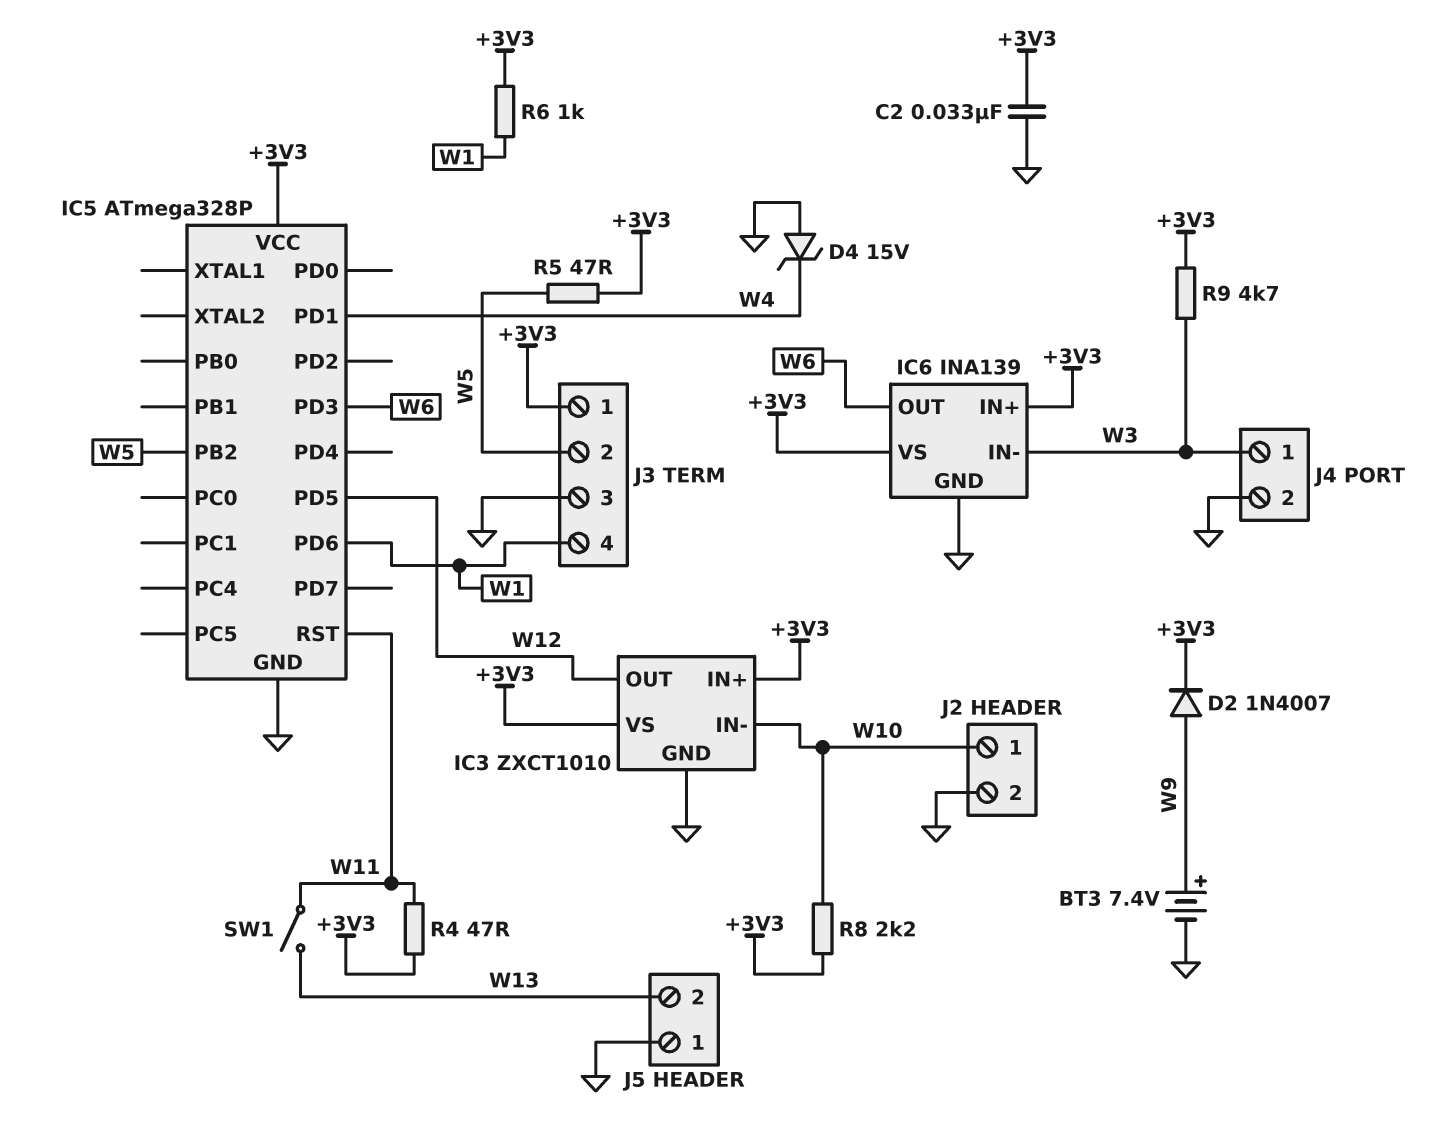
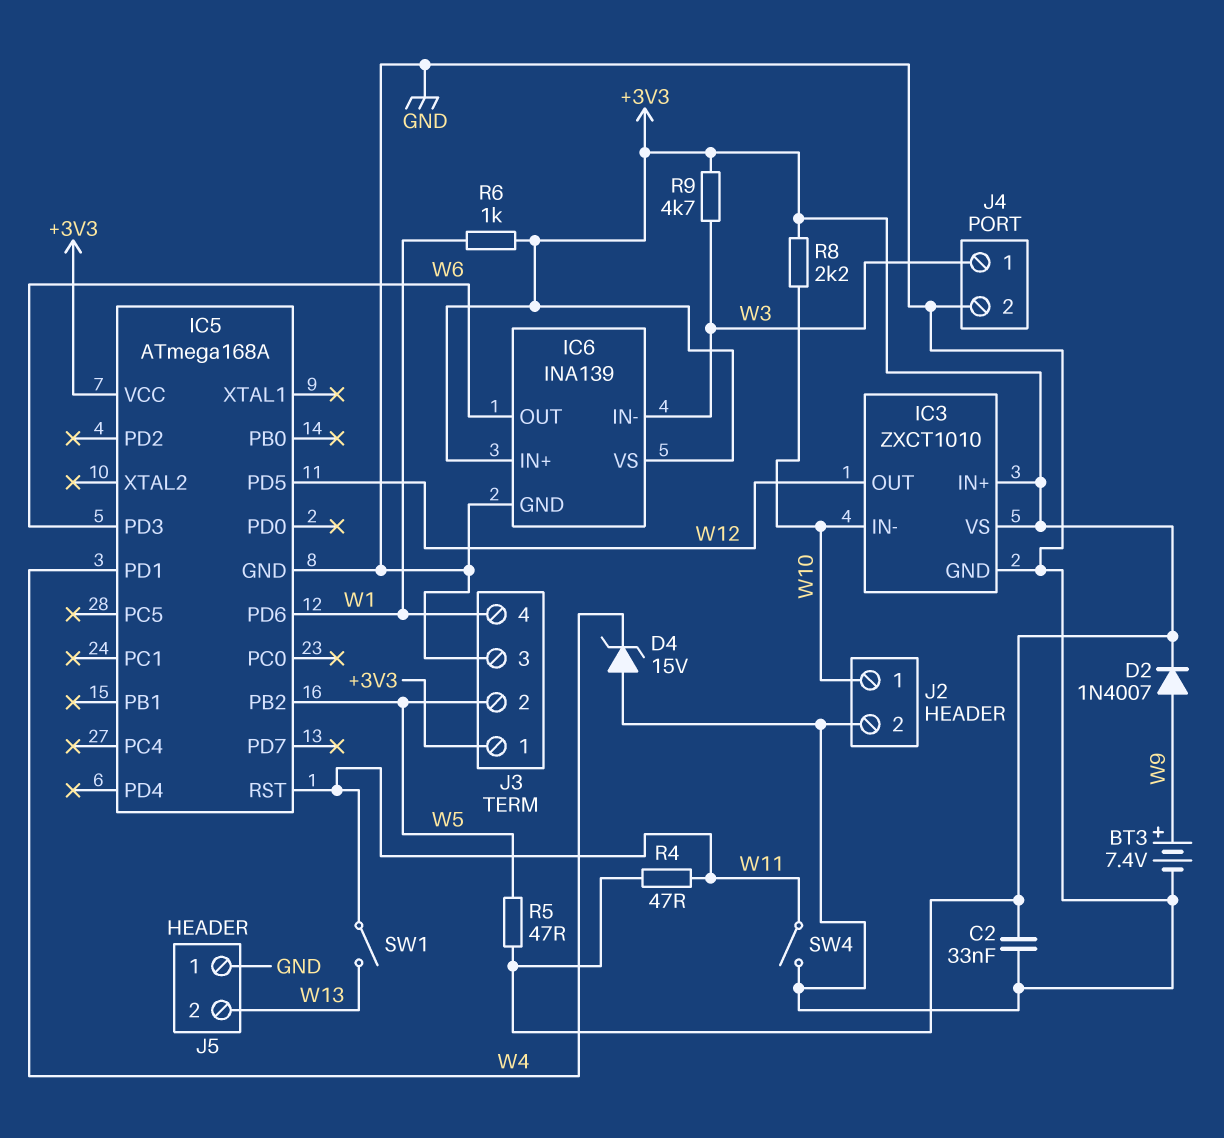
IC5: ATmega328P -> ATmega168A
SW4: none -> switch (GND, W11)

